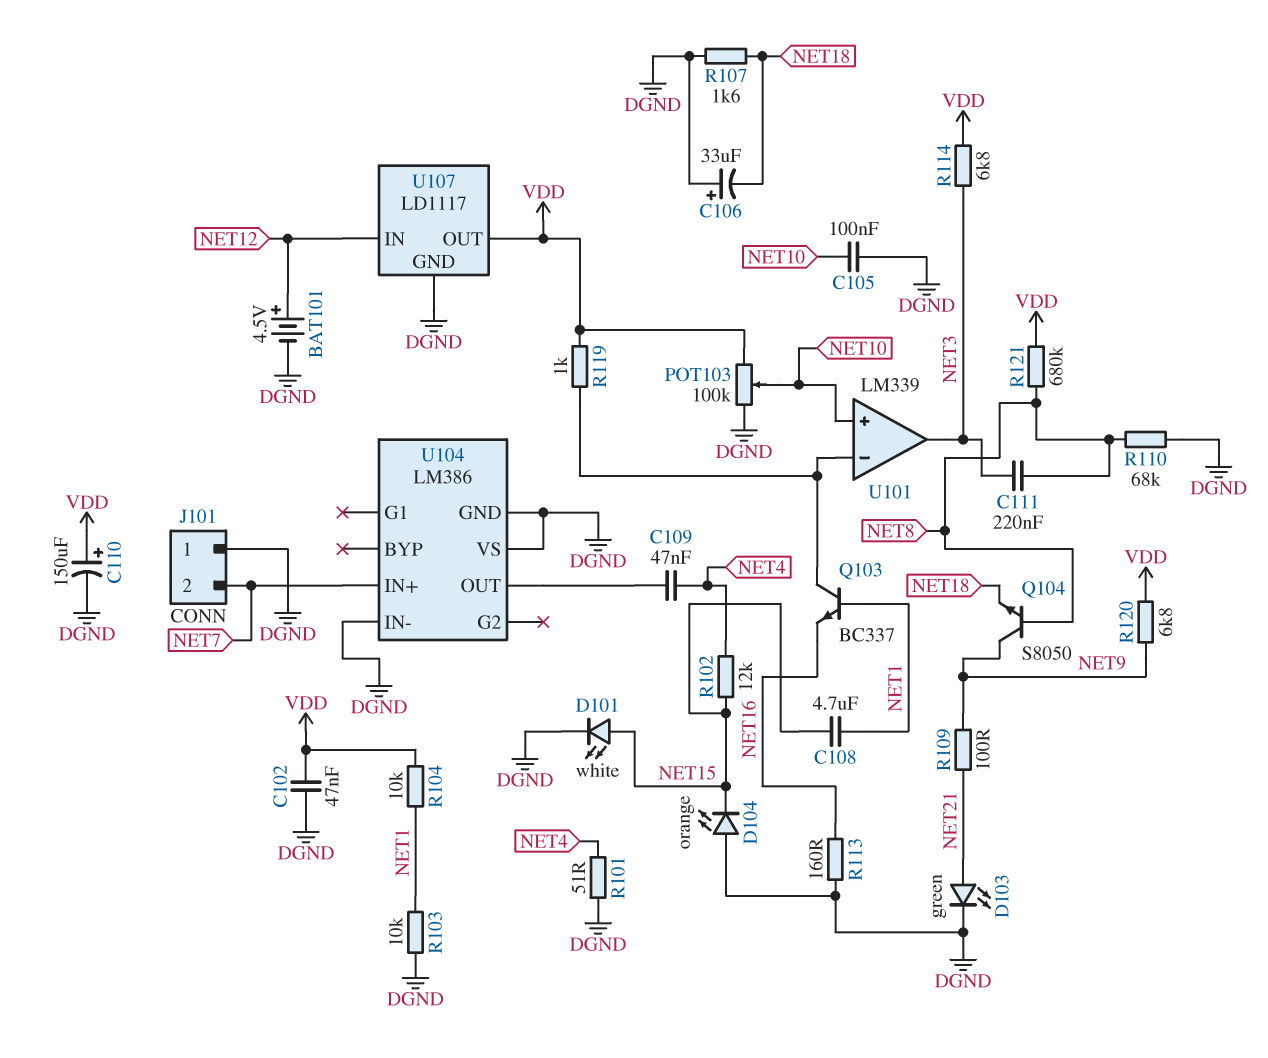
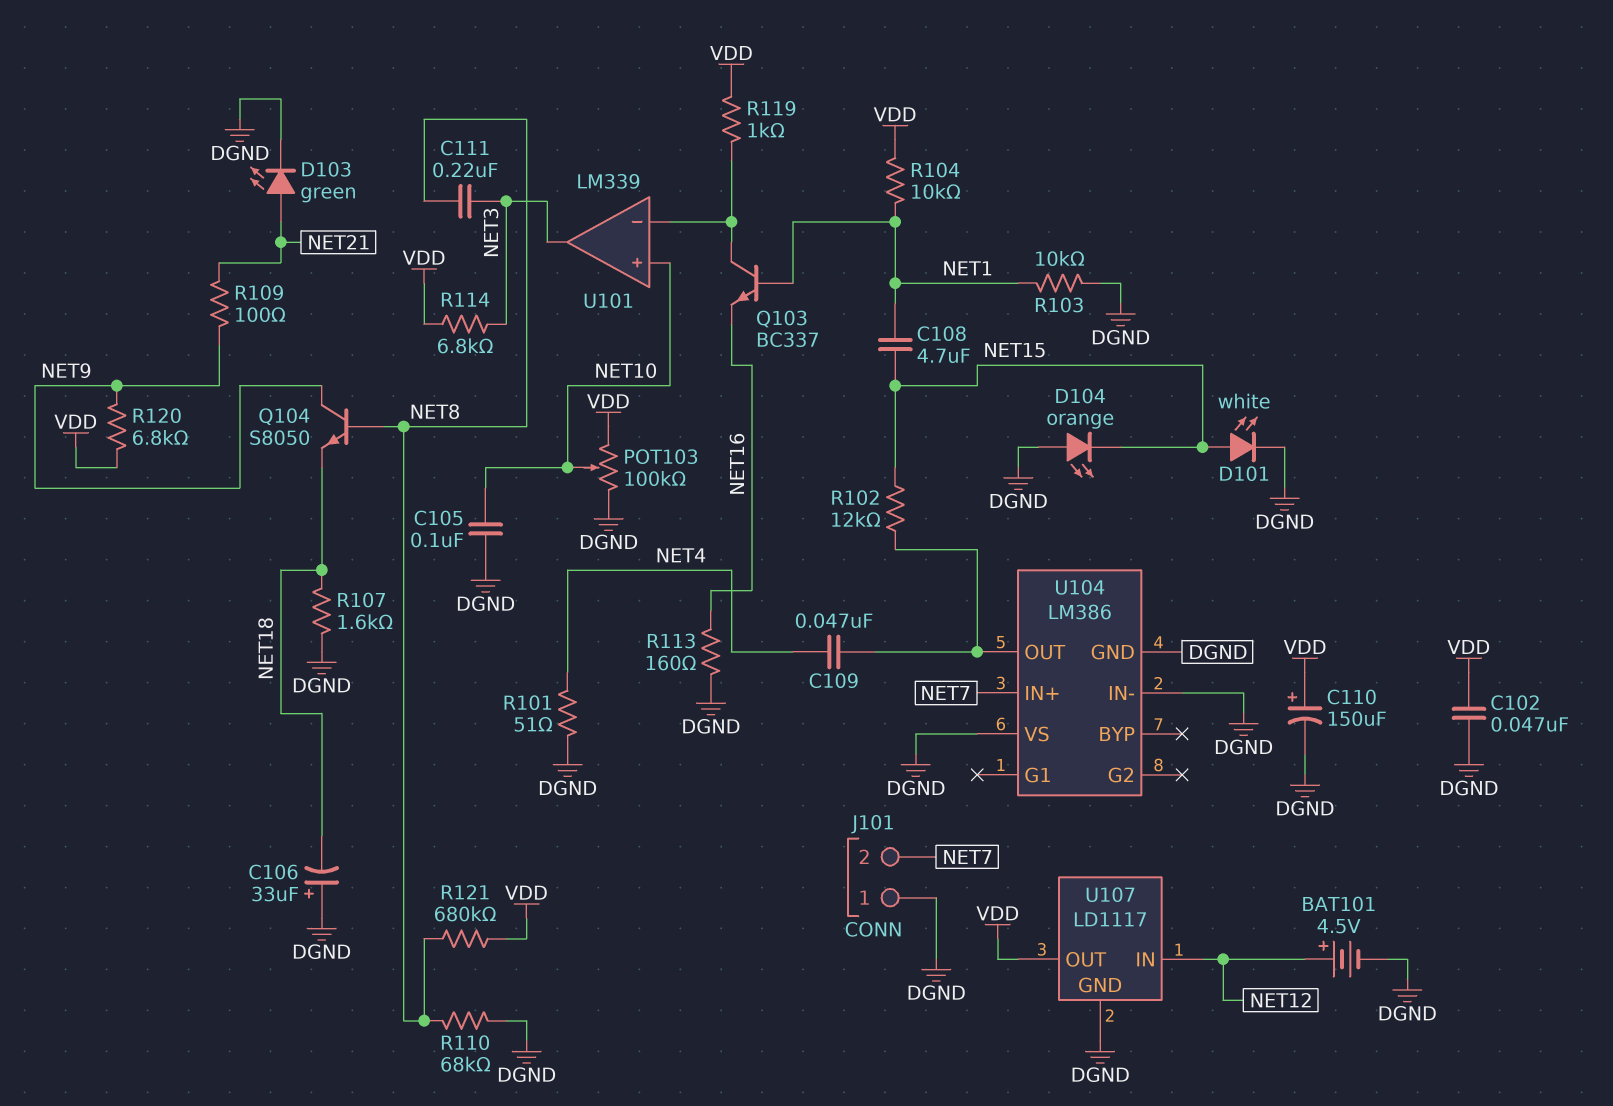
R102: 12k (NET4, NET15) -> 12k (NET15, U104/OUT)

